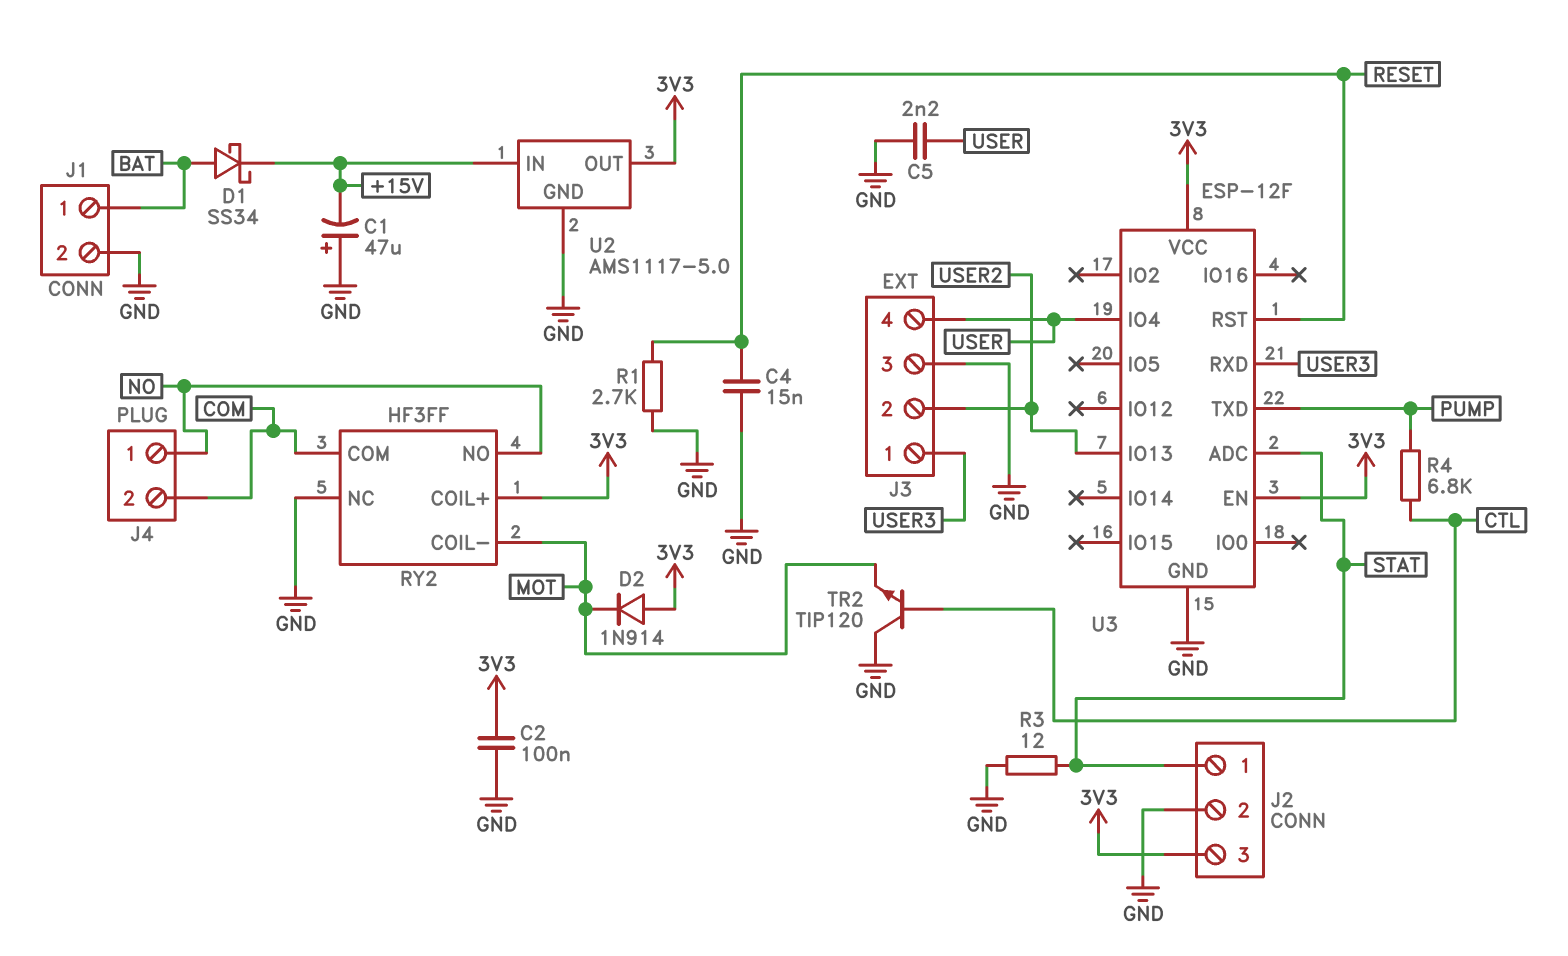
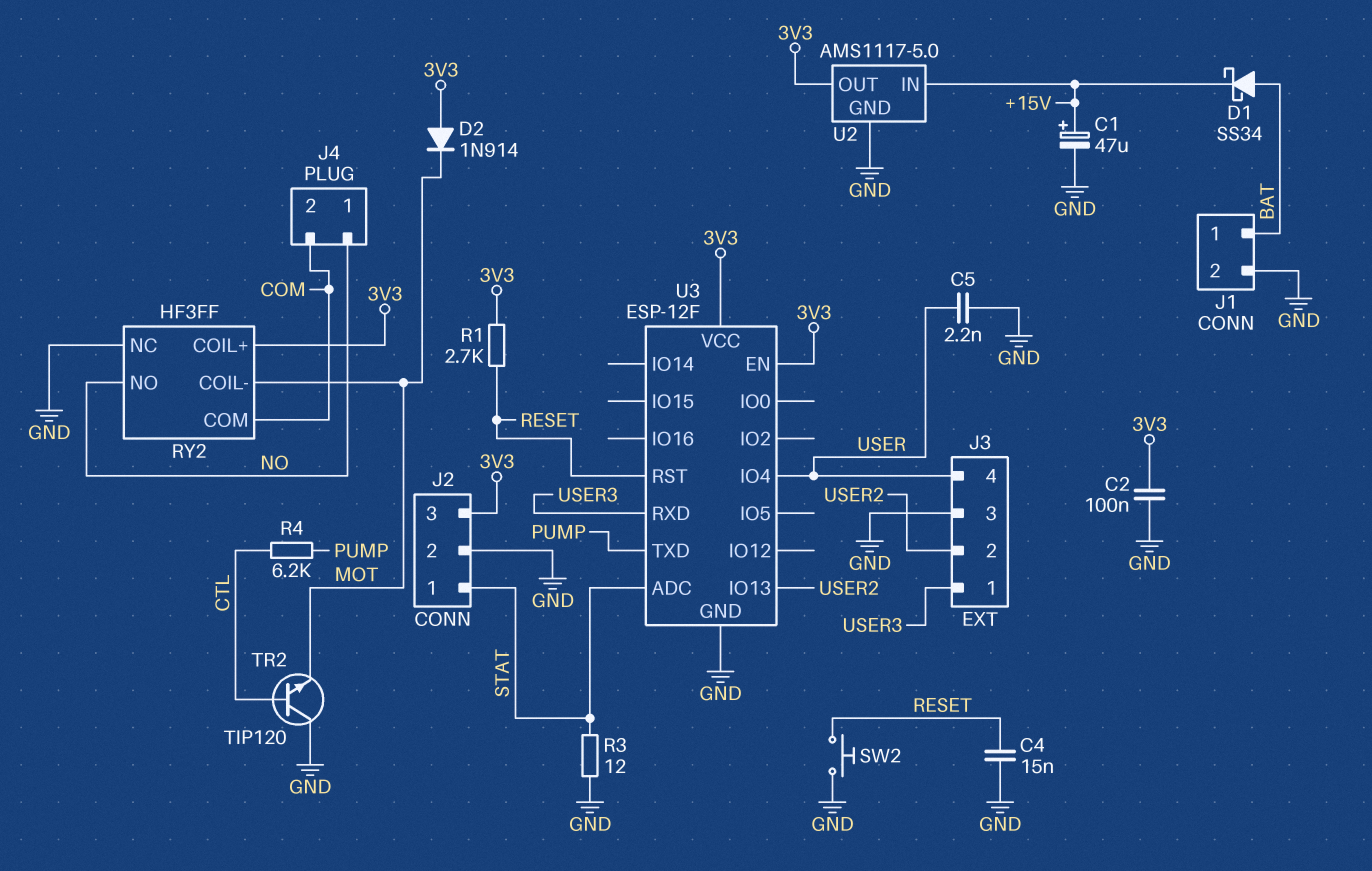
C1: 47uF (plus GND, minus +15V) -> 47uF (plus +15V, minus GND)
R1: 2.7k (GND, RESET) -> 2.7k (3V3, RESET)
R4: 6.8k (CTL, PUMP) -> 6.2k (CTL, PUMP)
SW2: none -> button (GND, RESET)

